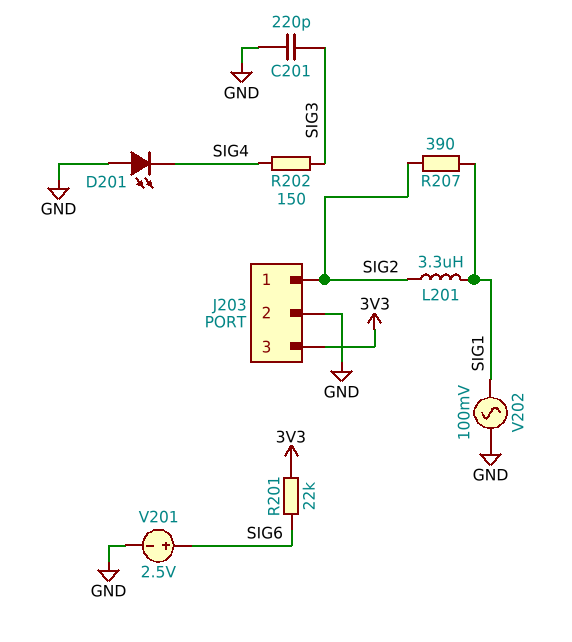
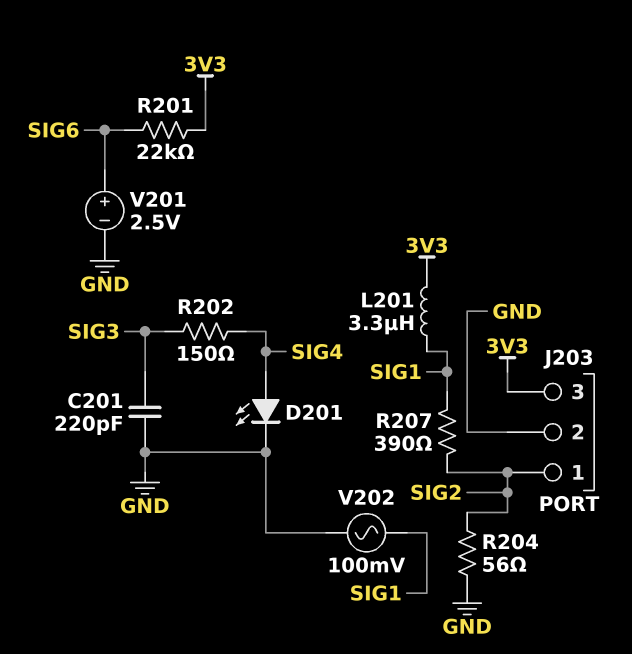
D201: LED (A GND, K SIG4) -> LED (A SIG4, K GND)
L201: 3.3uH (SIG1, SIG2) -> 3.3uH (3V3, SIG1)
R204: none -> 56 (GND, SIG2)

